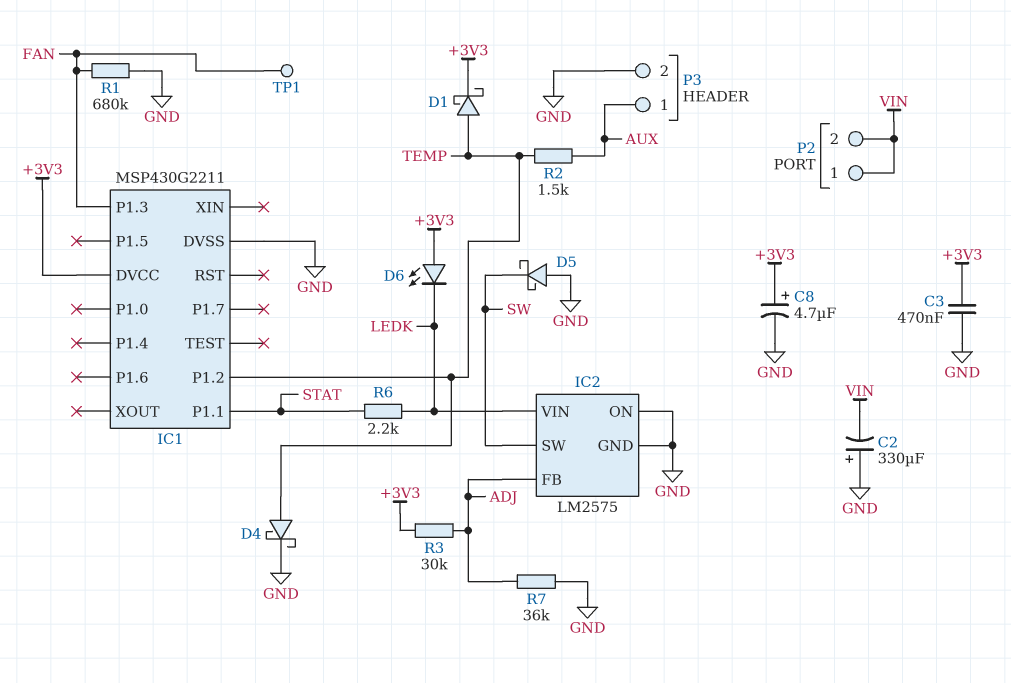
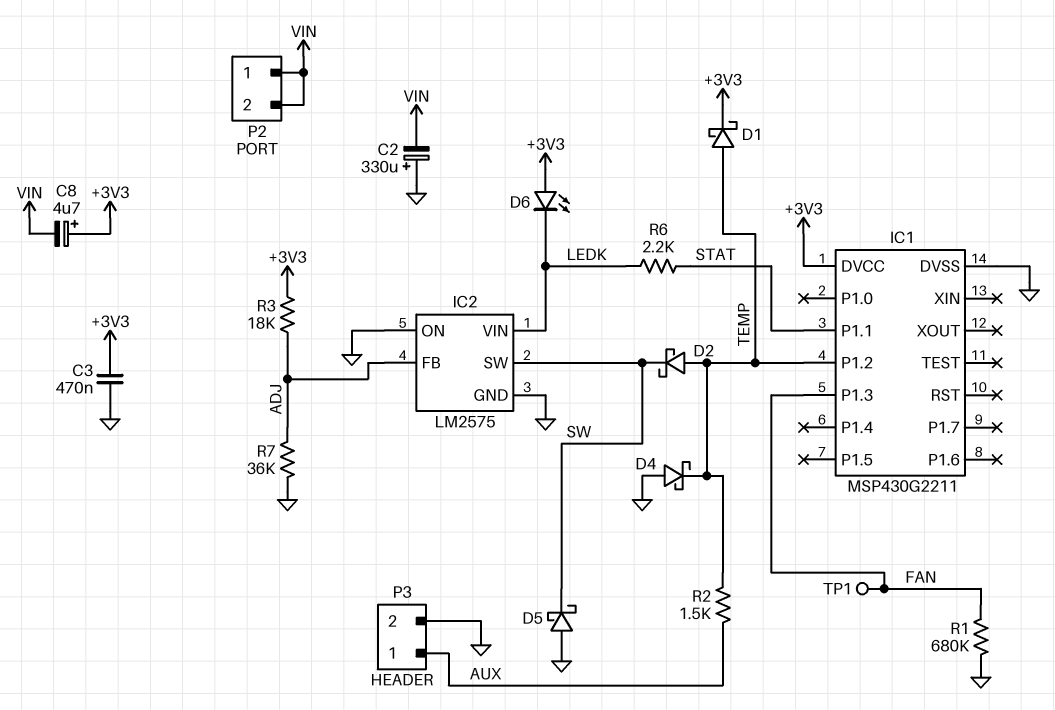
C8: 4.7uF (plus +3V3, minus GND) -> 4.7uF (plus +3V3, minus VIN)
D2: none -> schottky (A TEMP, K SW)
D4: schottky (A TEMP, K GND) -> schottky (A GND, K TEMP)
R3: 30k (+3V3, ADJ) -> 18k (+3V3, ADJ)

